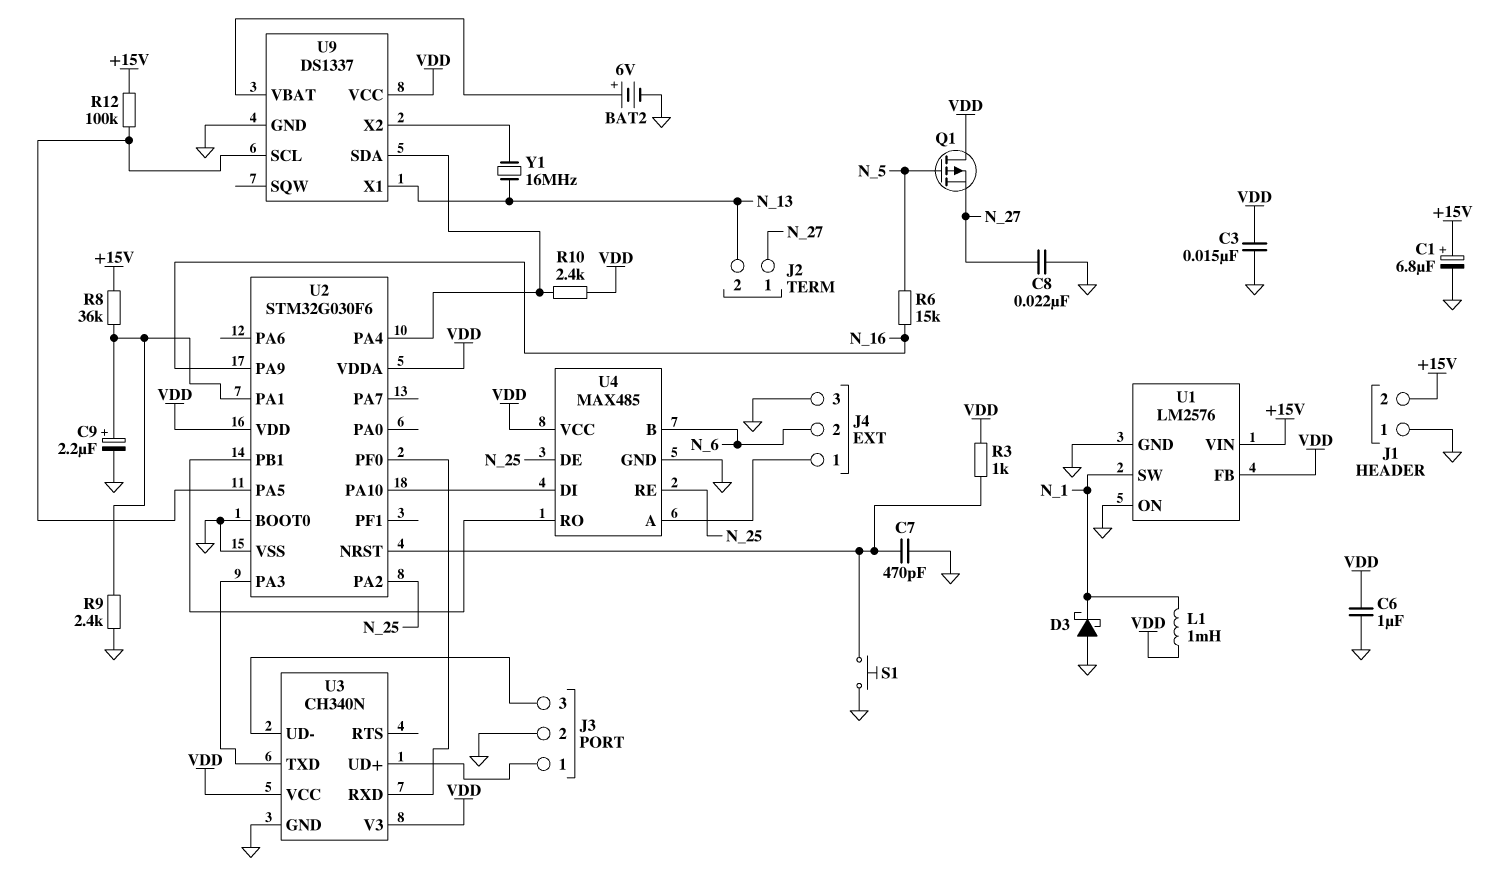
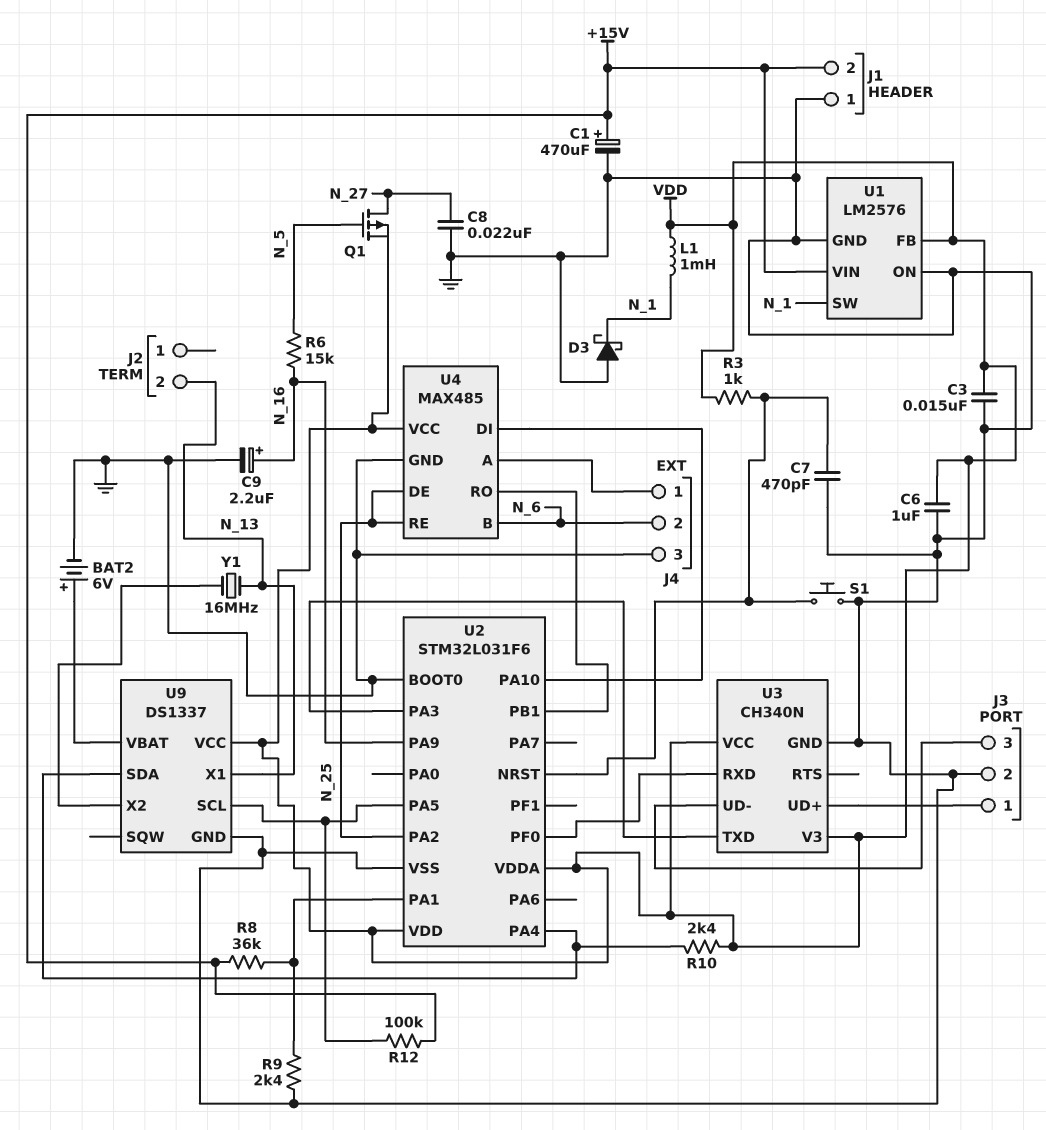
C1: 6.8uF (plus +15V, minus GND) -> 470uF (plus +15V, minus GND)
C9: 2.2uF (plus U2/PA1, minus GND) -> 2.2uF (plus N_16, minus GND)
J2 pin 1: N_27 -> none
Q1: PMOS (G N_5, D VDD, S N_27) -> PMOS (G N_5, D N_27, S VDD)
U2: STM32G030F6 -> STM32L031F6

